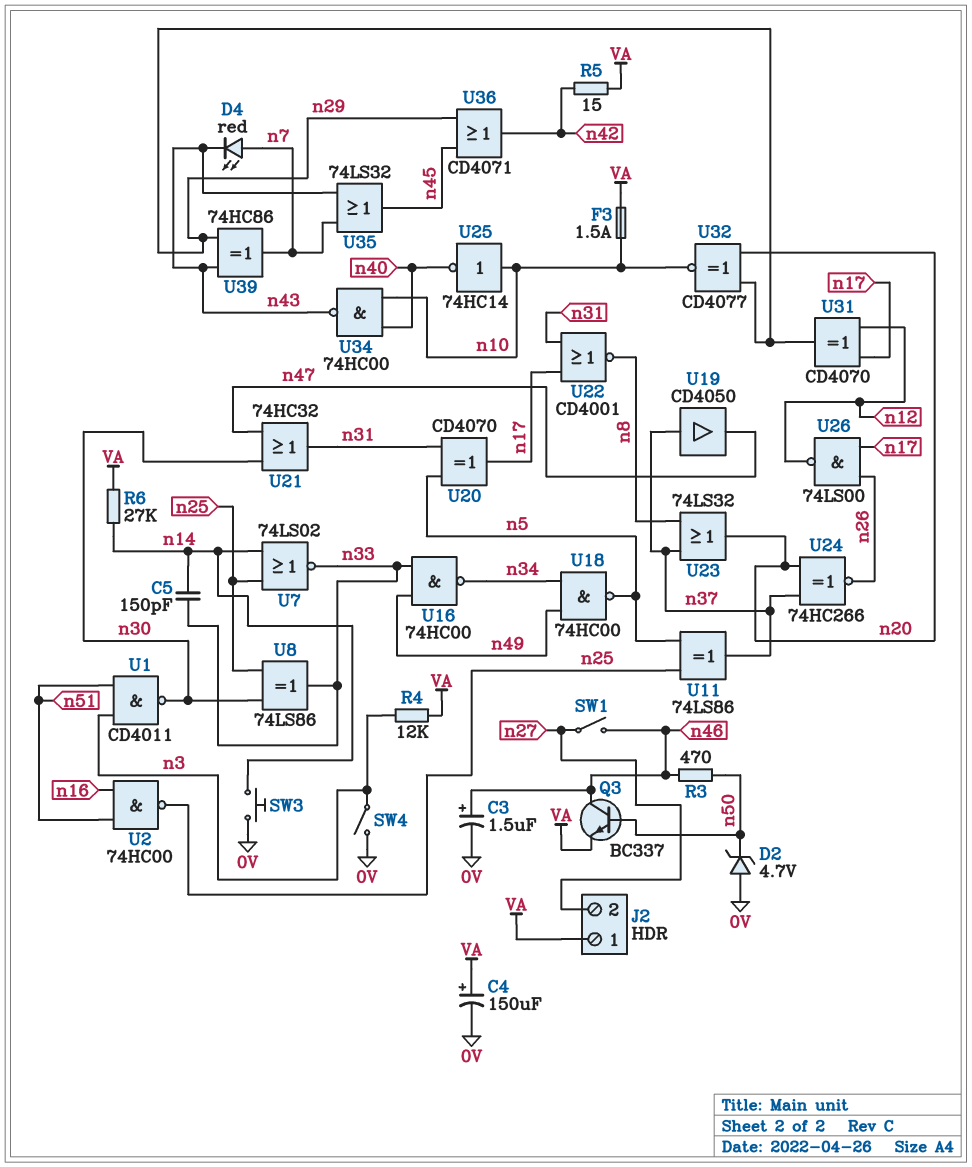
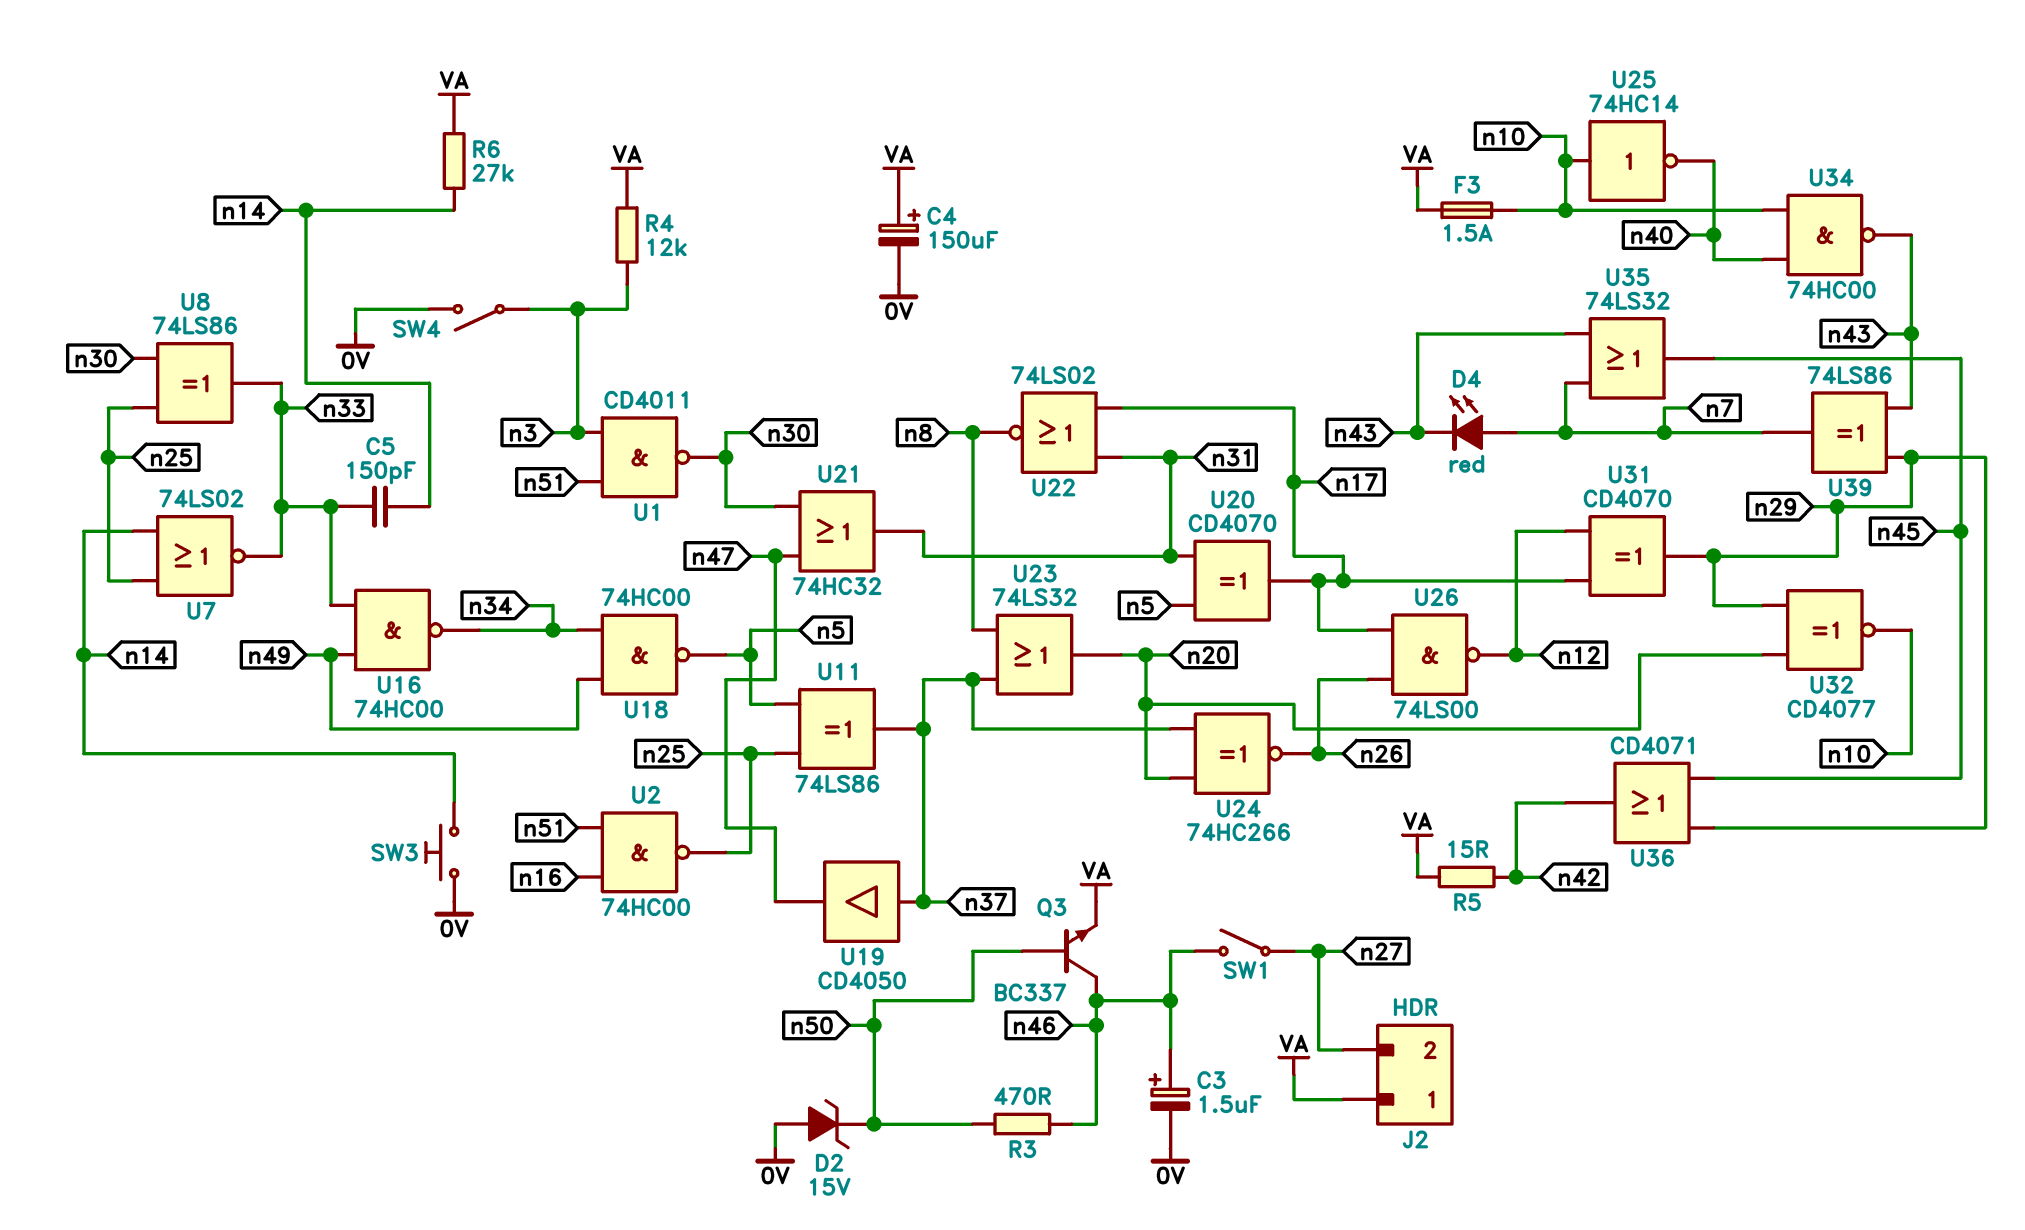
D2: zener 4.7V (A 0V, K n50) -> zener 15V (A 0V, K n50)
U22: NOR CD4001 (in n17, in n31, out n8) -> NOR 74LS02 (in n17, in n31, out n8)
U39: XOR 74HC86 (in n29, in n43, out n7) -> XOR 74LS86 (in n29, in n43, out n7)

